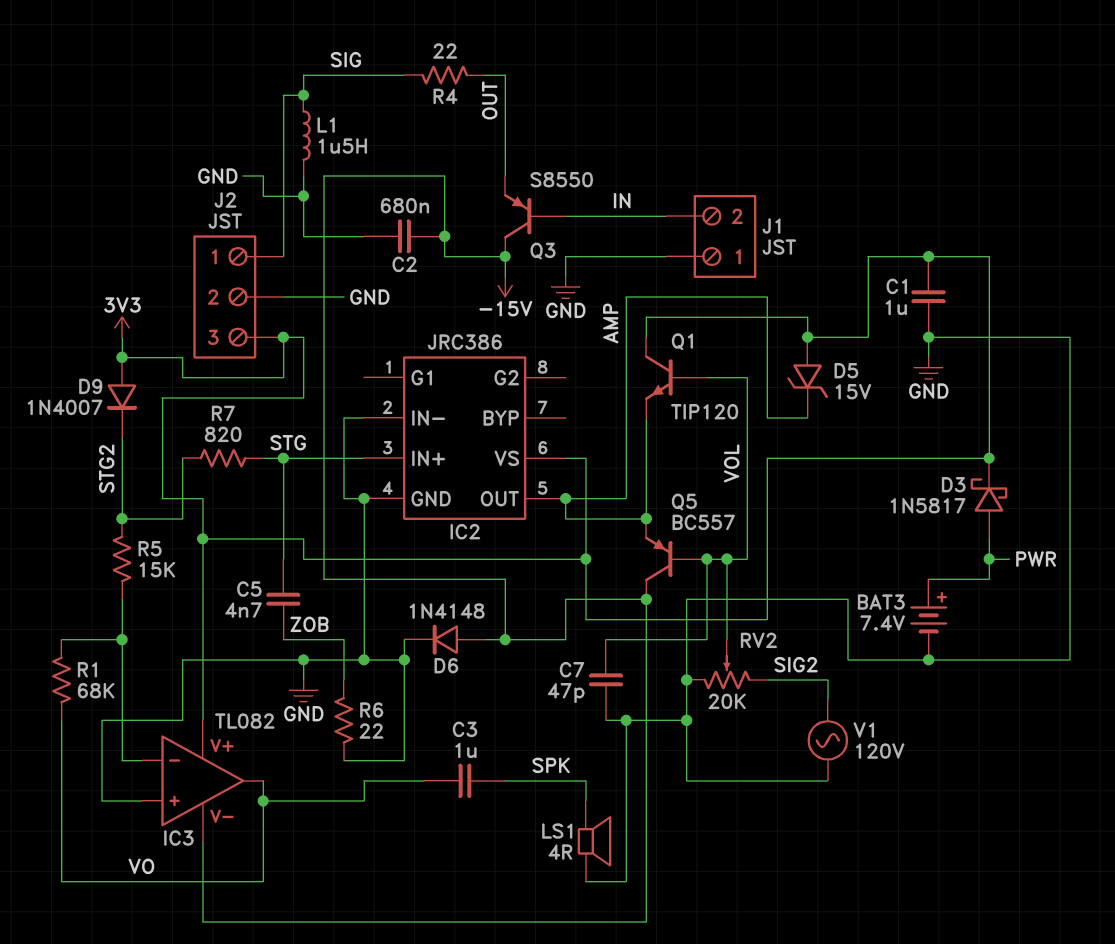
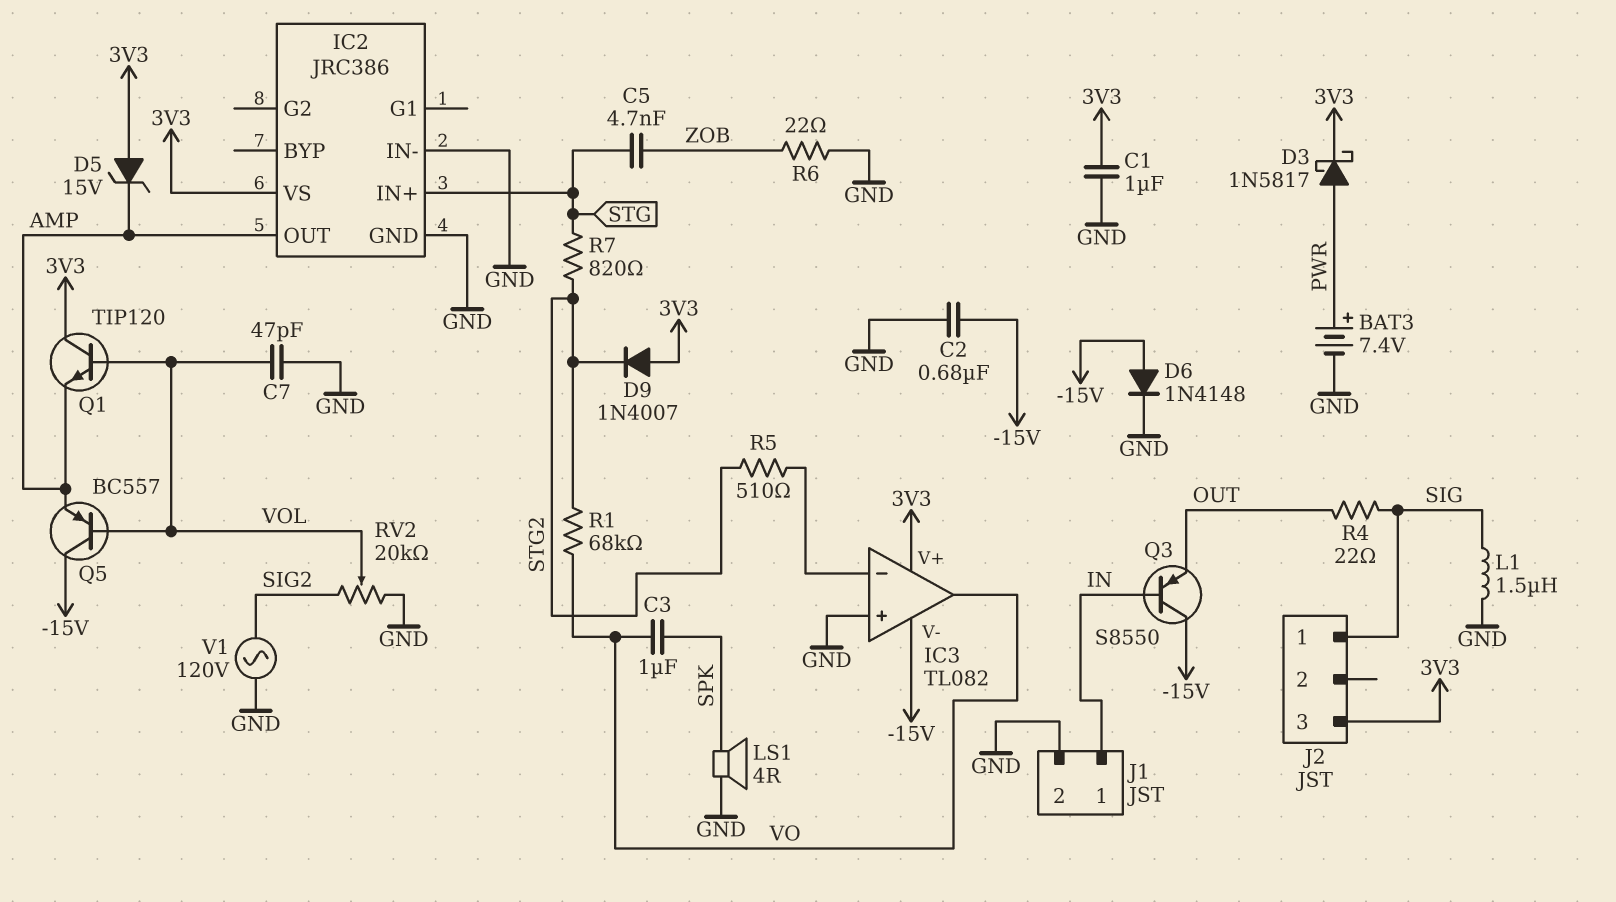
J1 pin 1: GND -> IN
J1 pin 2: IN -> GND
J2 pin 2: GND -> none
R1: 68k (IC3/in-, VO) -> 68k (STG2, VO)
R5: 15k (IC3/in-, STG2) -> 510 (IC3/in-, STG2)

